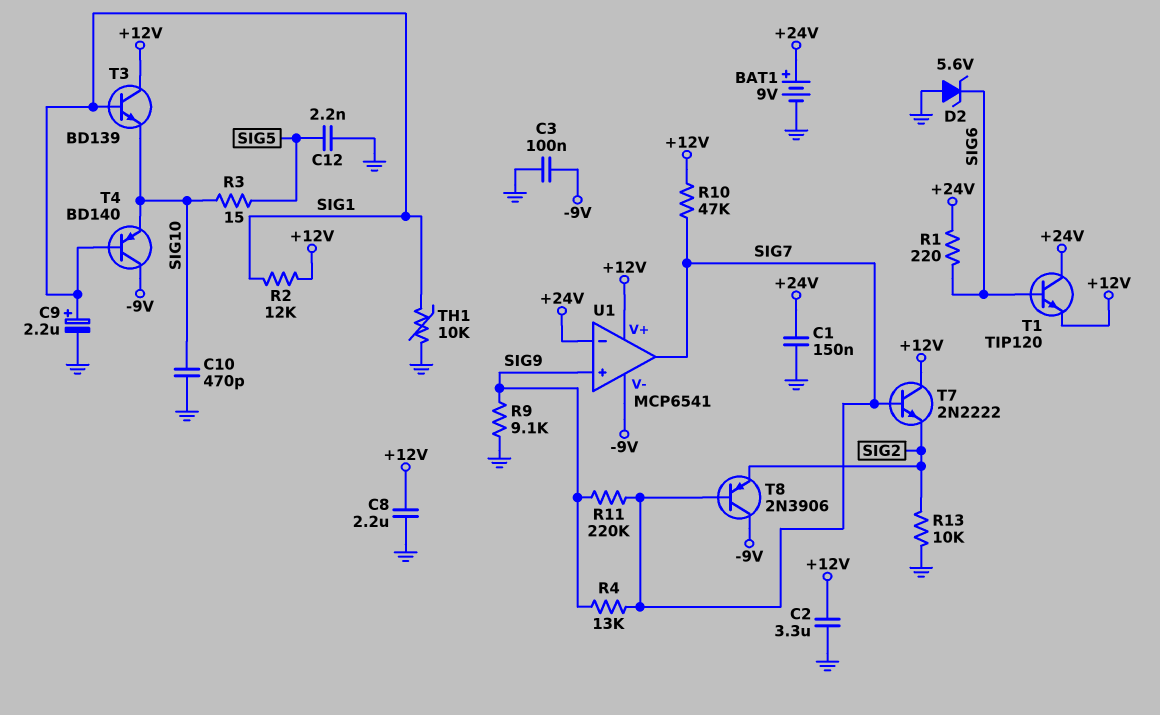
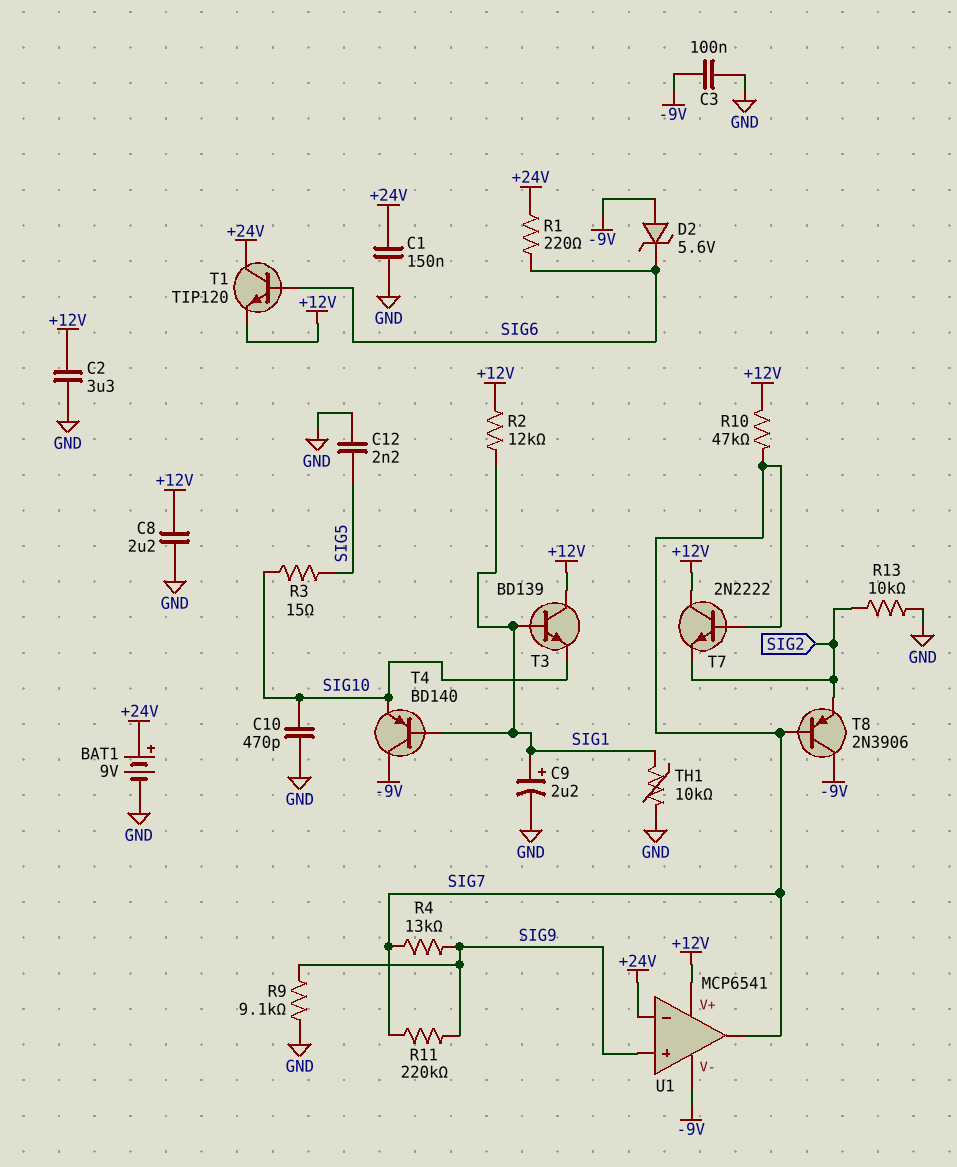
D2: zener 5.6V (A GND, K SIG6) -> zener 5.6V (A -9V, K SIG6)

